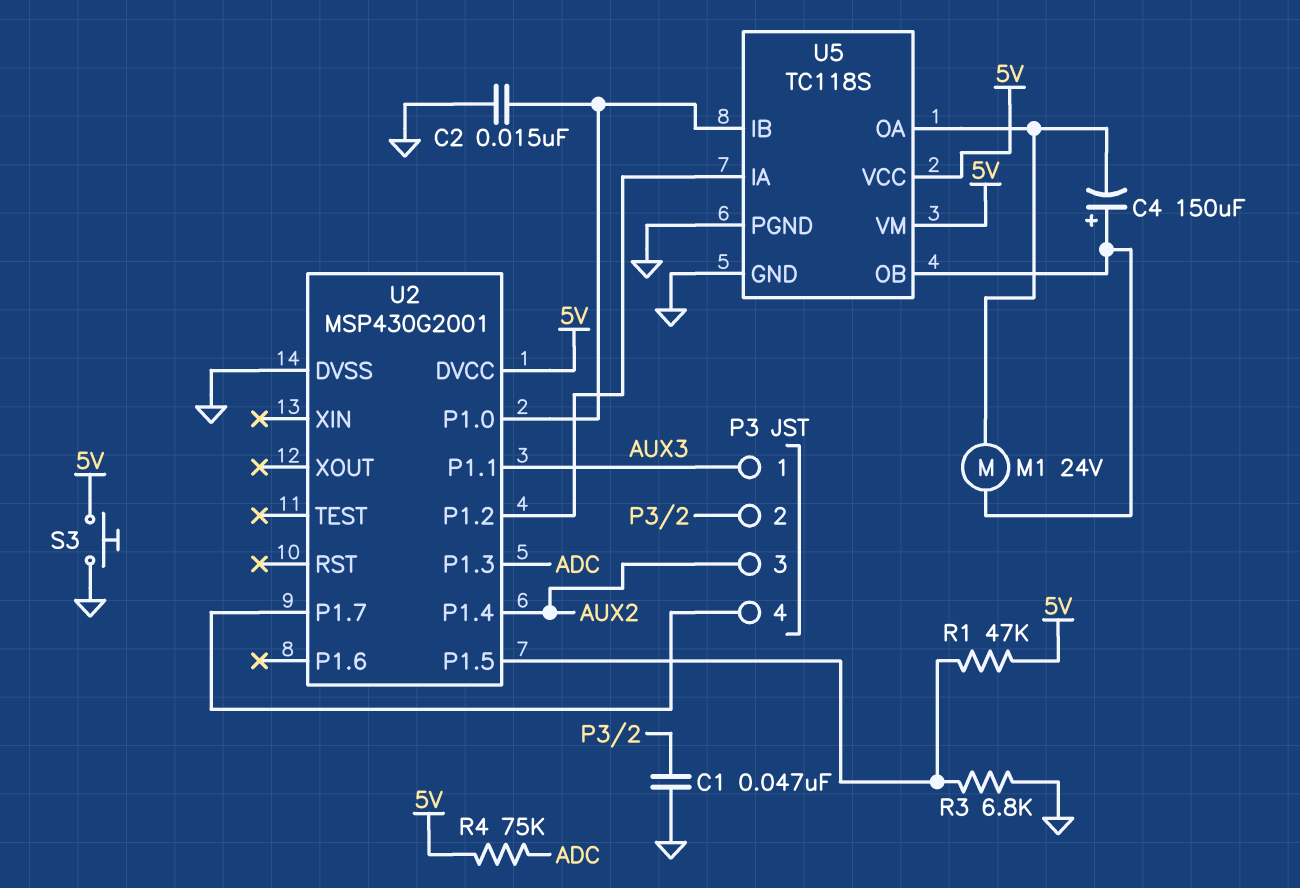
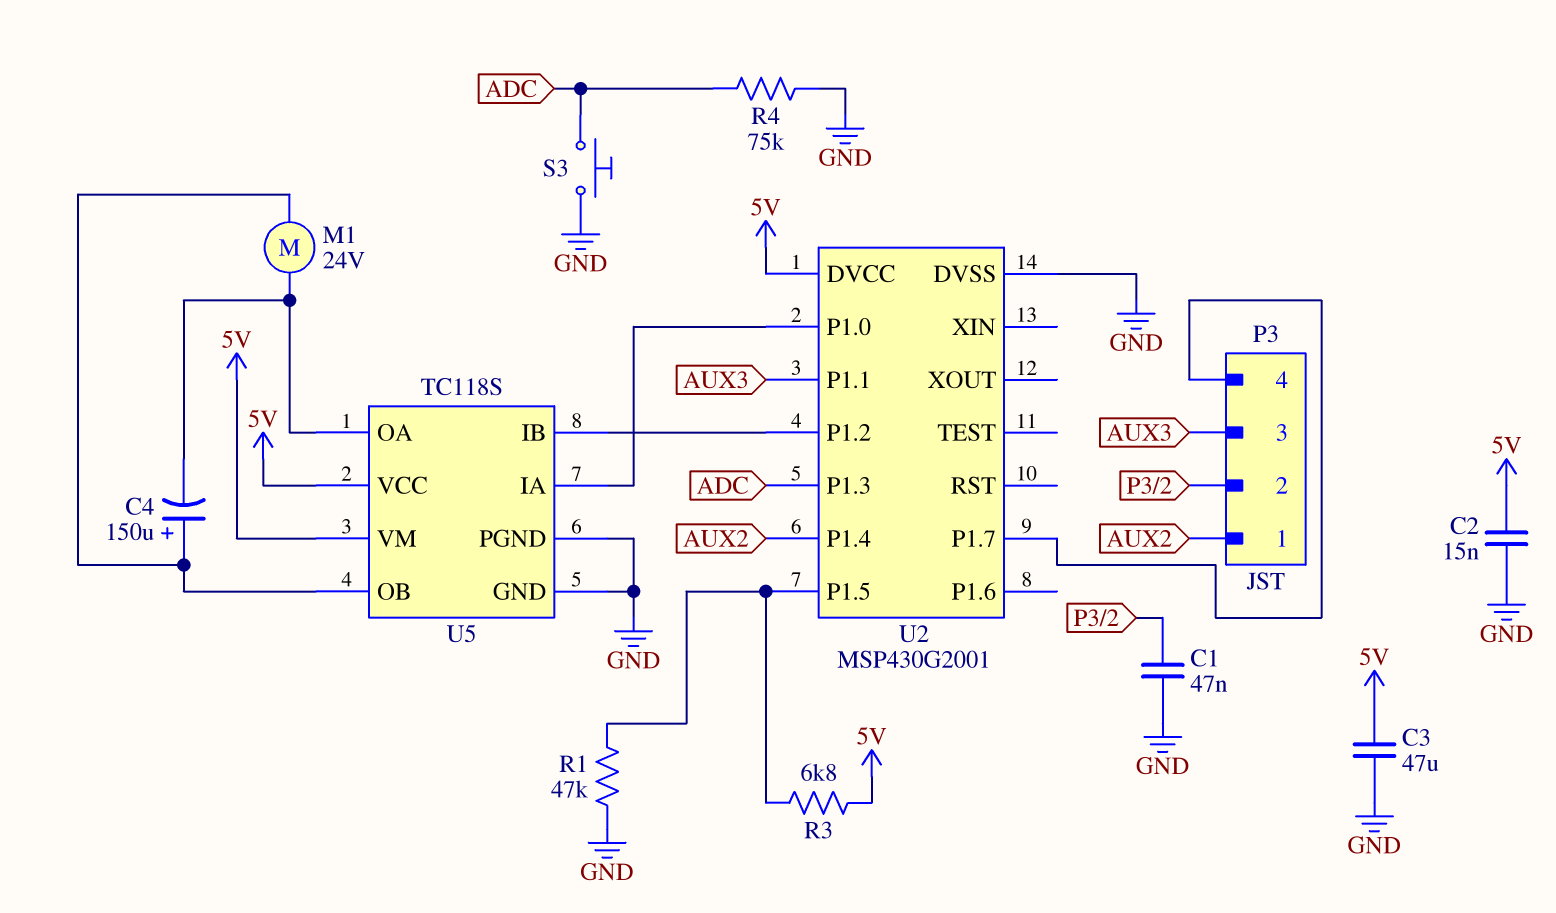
C2: 15nF (GND, U2/P1.0) -> 15nF (5V, GND)
C3: none -> 47uF (5V, GND)
P3 pin 1: AUX3 -> AUX2
P3 pin 3: AUX2 -> AUX3
R1: 47k (5V, U2/P1.5) -> 47k (GND, U2/P1.5)
R3: 6.8k (GND, U2/P1.5) -> 6.8k (5V, U2/P1.5)
R4: 75k (5V, ADC) -> 75k (ADC, GND)
S3: button (5V, GND) -> button (ADC, GND)
U5 pin IA: U2/P1.2 -> U2/P1.0
U5 pin IB: U2/P1.0 -> U2/P1.2

